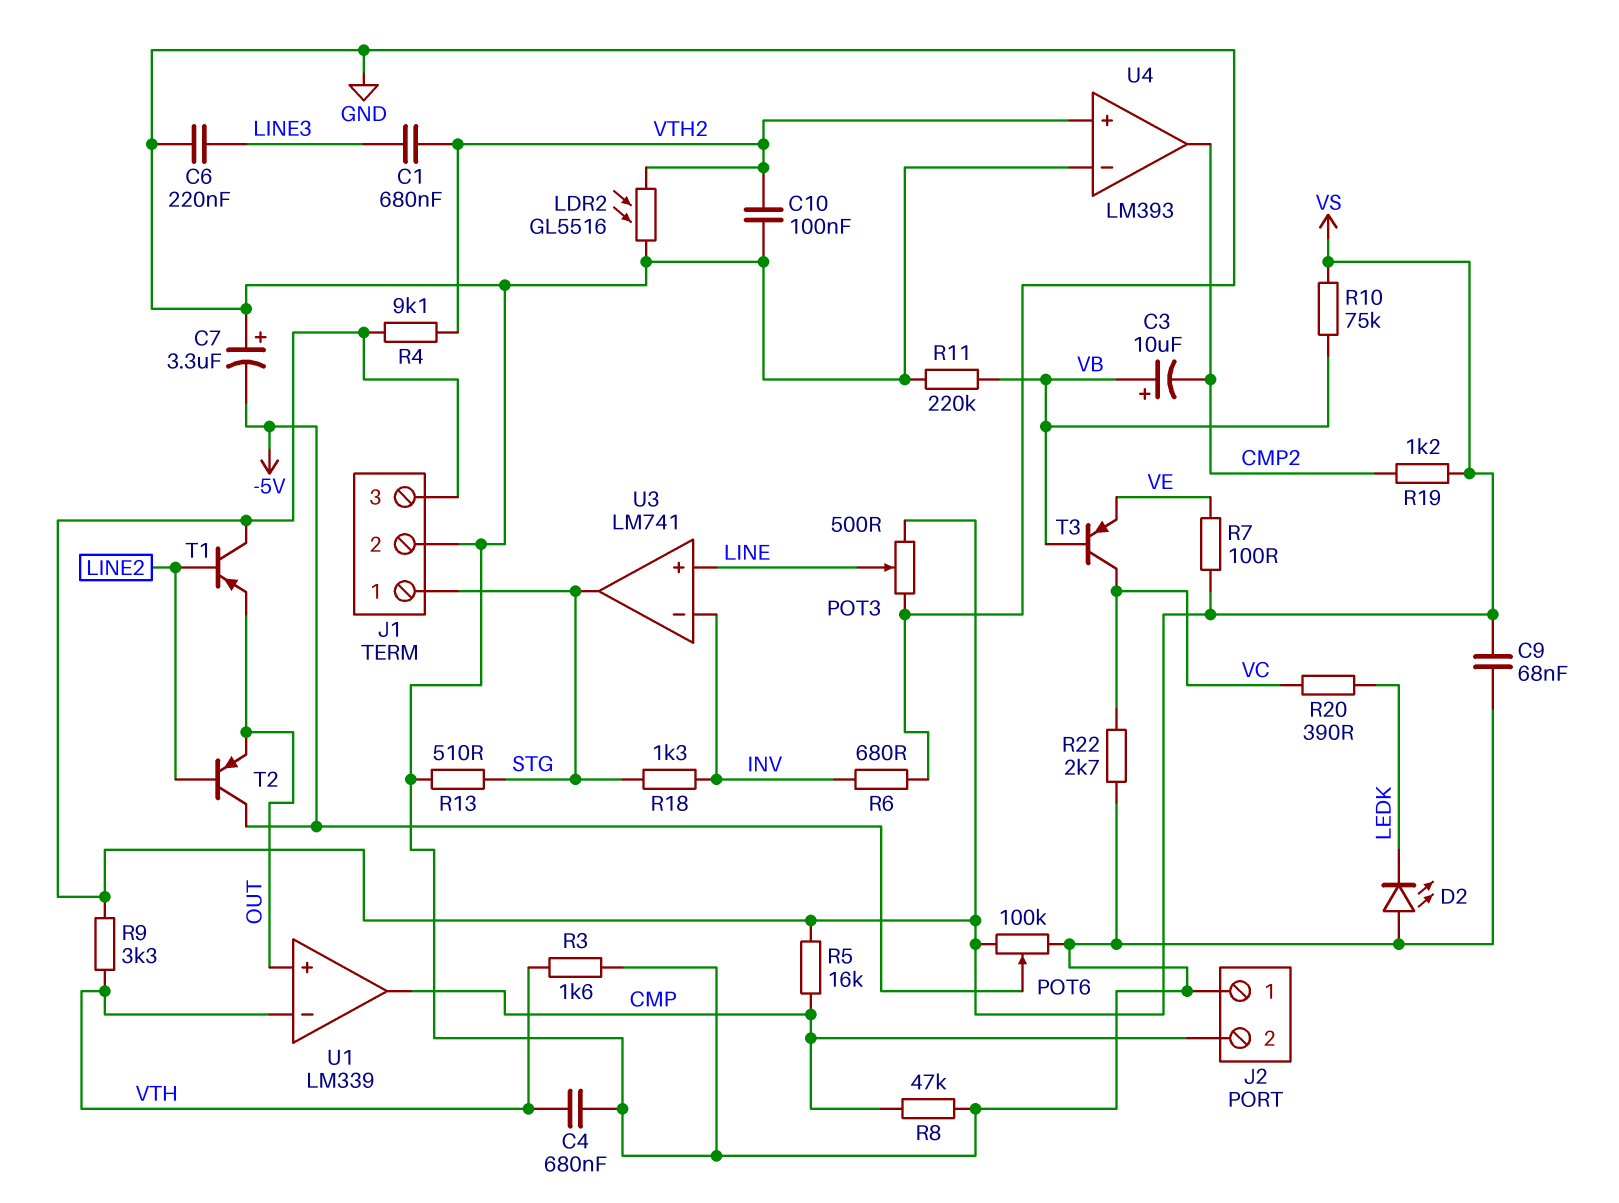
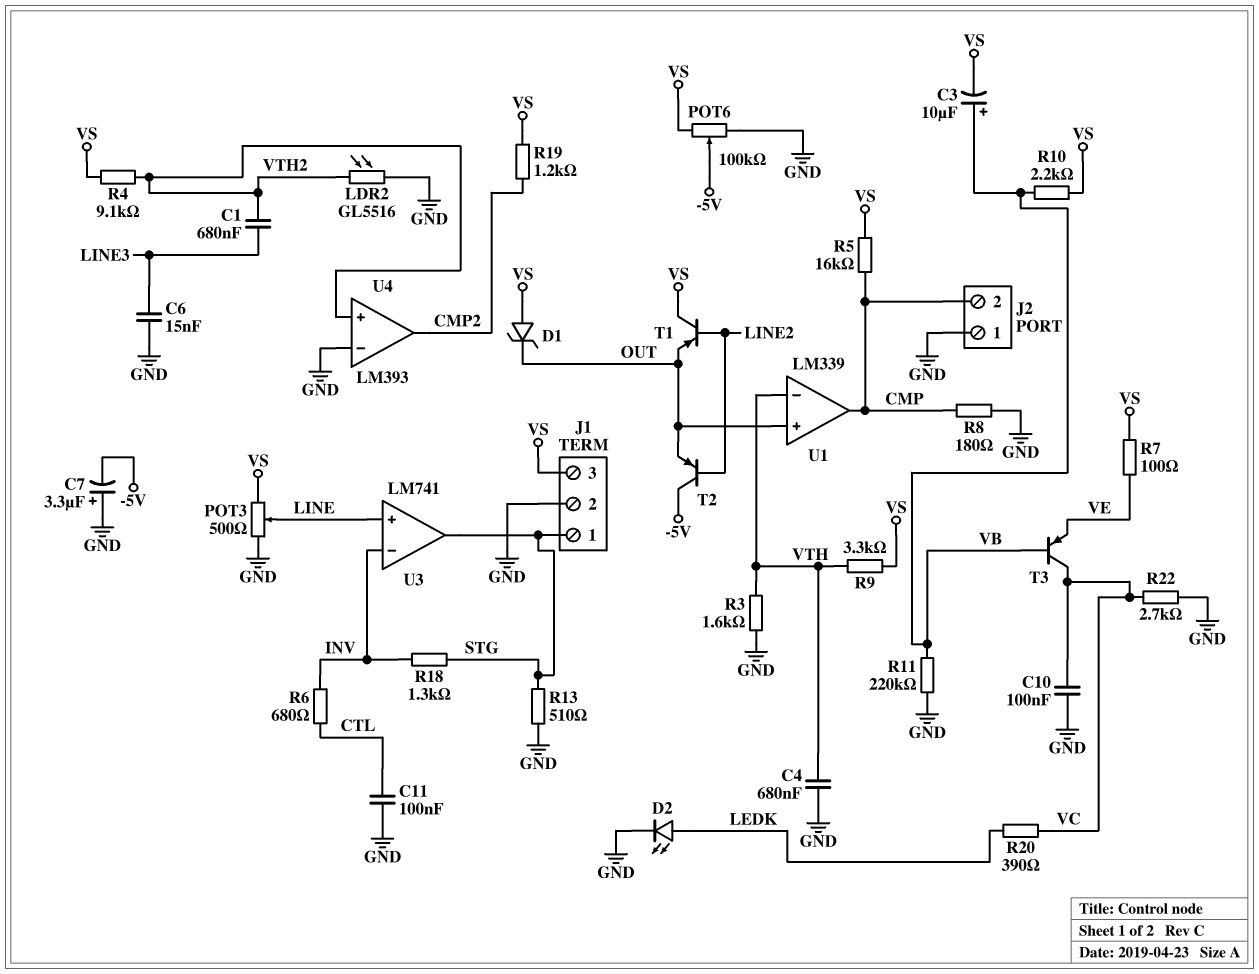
C3: 10uF (plus VB, minus CMP2) -> 10uF (plus VB, minus VS)
C6: 220nF (GND, LINE3) -> 15nF (GND, LINE3)
C9: 68nF (GND, VS) -> none
C10: 100nF (GND, VTH2) -> 100nF (GND, VC)
C11: none -> 100nF (CTL, GND)
D1: none -> zener (A VS, K OUT)
D2: LED (A GND, K LEDK) -> LED (A LEDK, K GND)
R6: 680 (GND, INV) -> 680 (CTL, INV)
R8: 47k (CMP, GND) -> 180 (CMP, GND)
R10: 75k (VB, VS) -> 2.2k (VB, VS)

